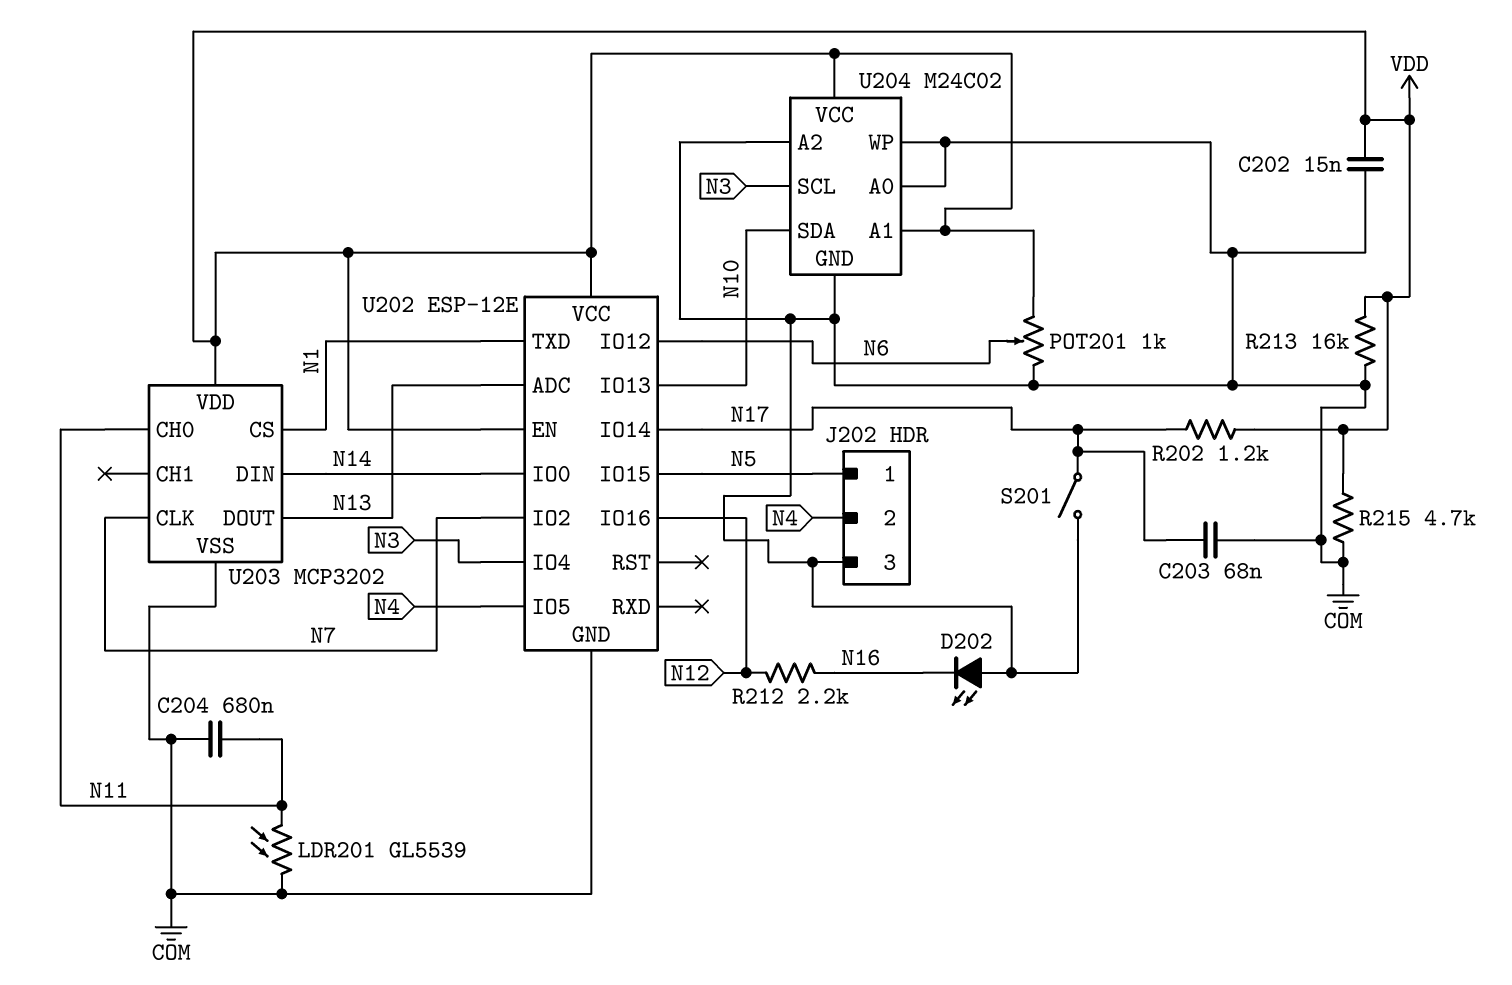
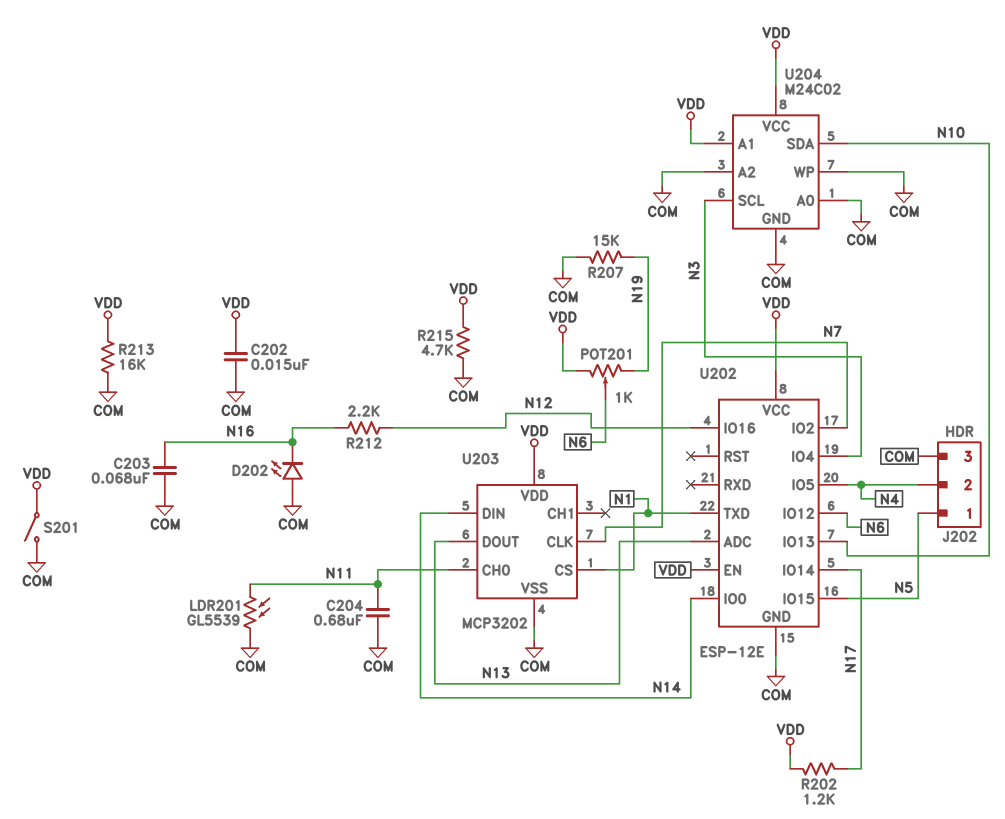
C203: 68nF (COM, N17) -> 68nF (COM, N16)
POT201: 1k (COM, VDD, wiper N6) -> 1k (N19, VDD, wiper N6)
R207: none -> 15k (COM, N19)
S201: switch (COM, N17) -> switch (COM, VDD)

